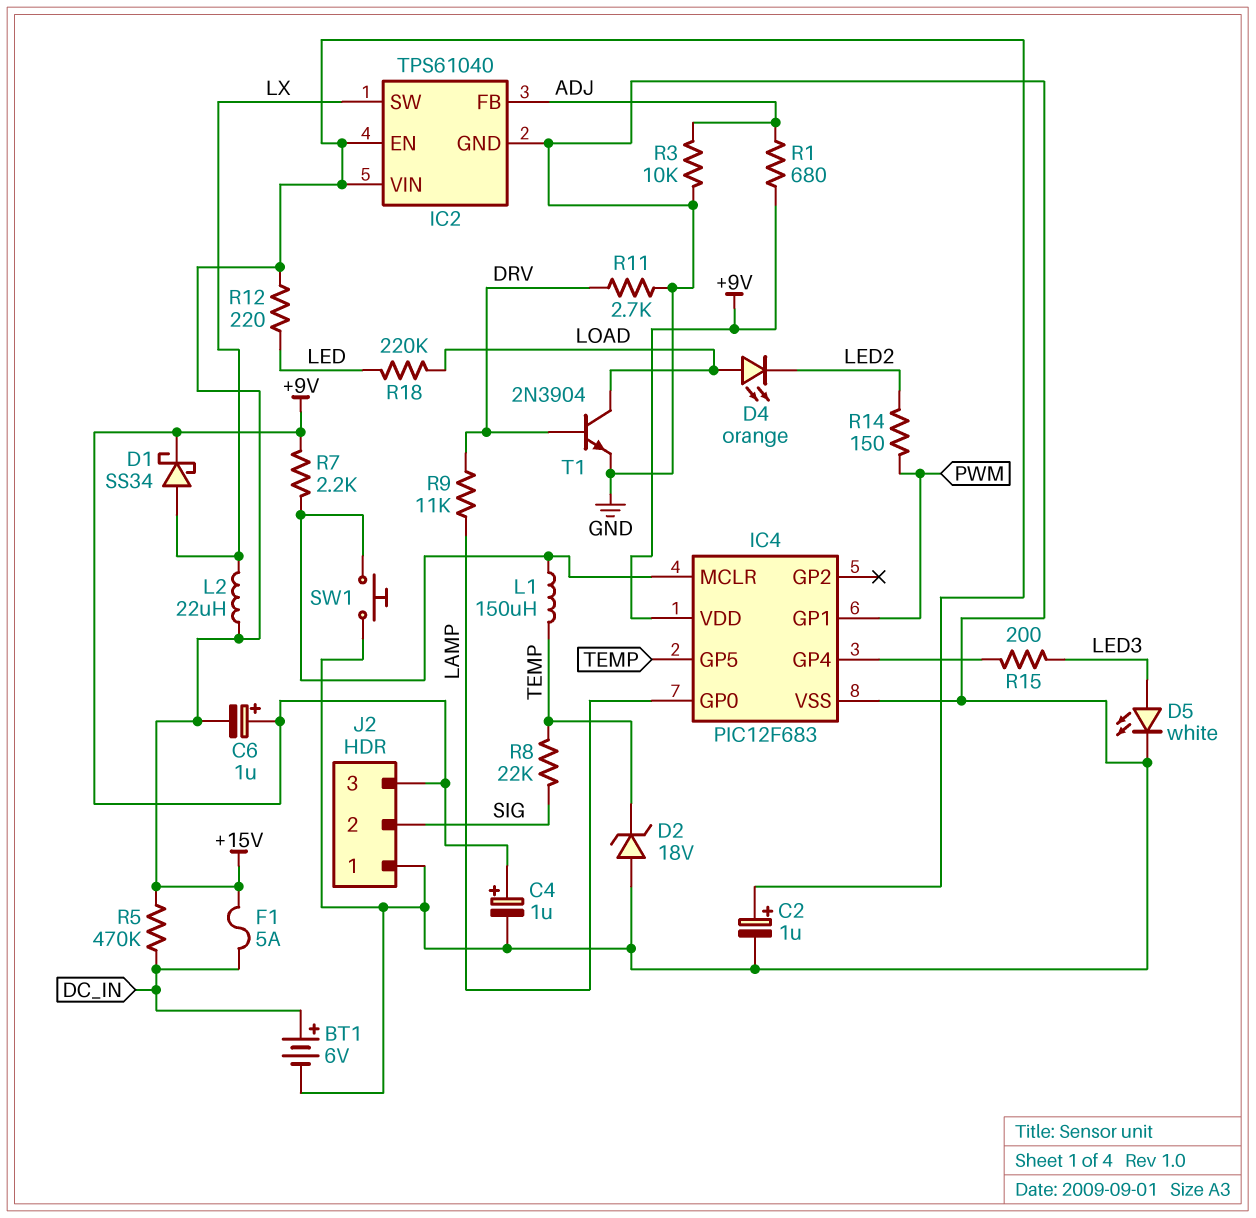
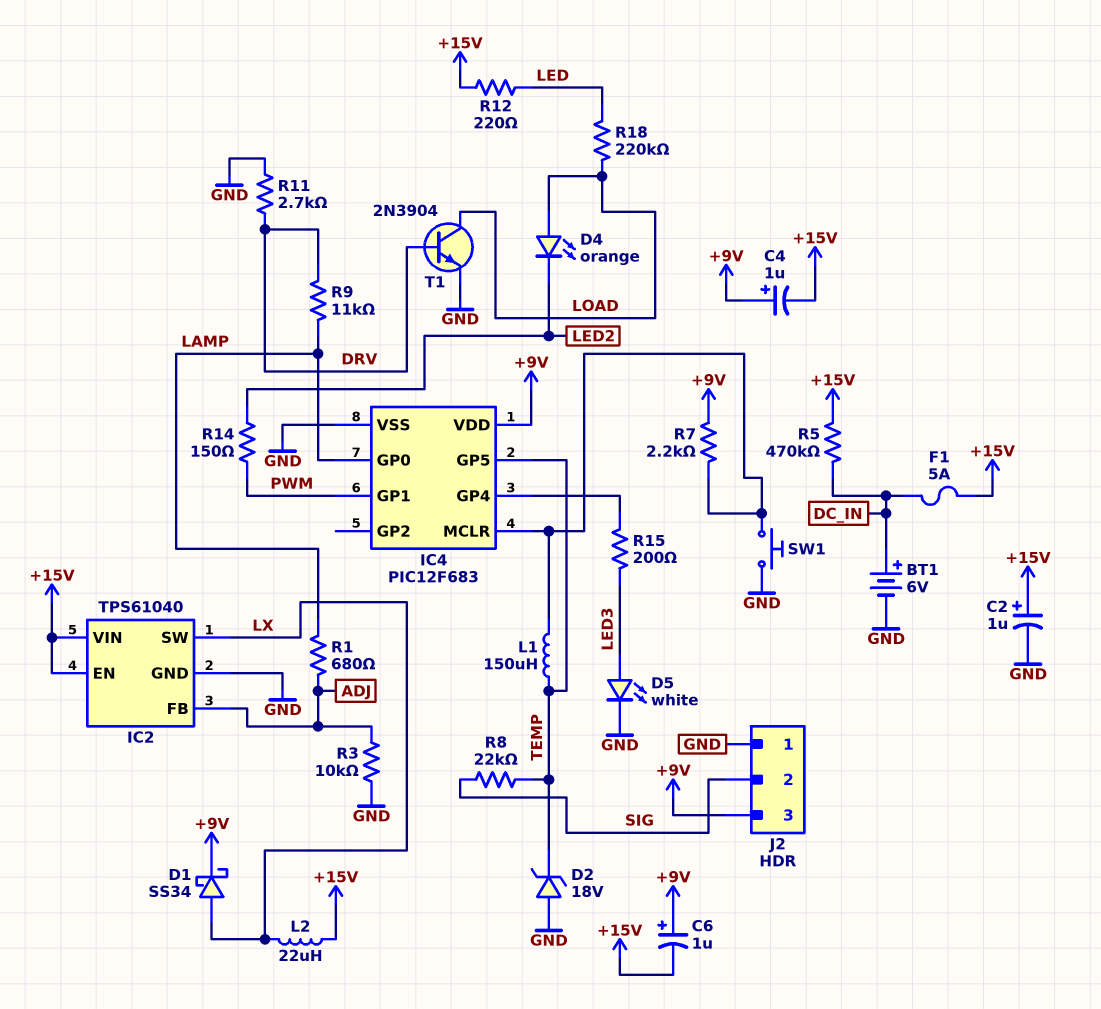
C4: 1uF (plus +9V, minus GND) -> 1uF (plus +9V, minus +15V)
R1: 680 (+9V, ADJ) -> 680 (ADJ, LAMP)

